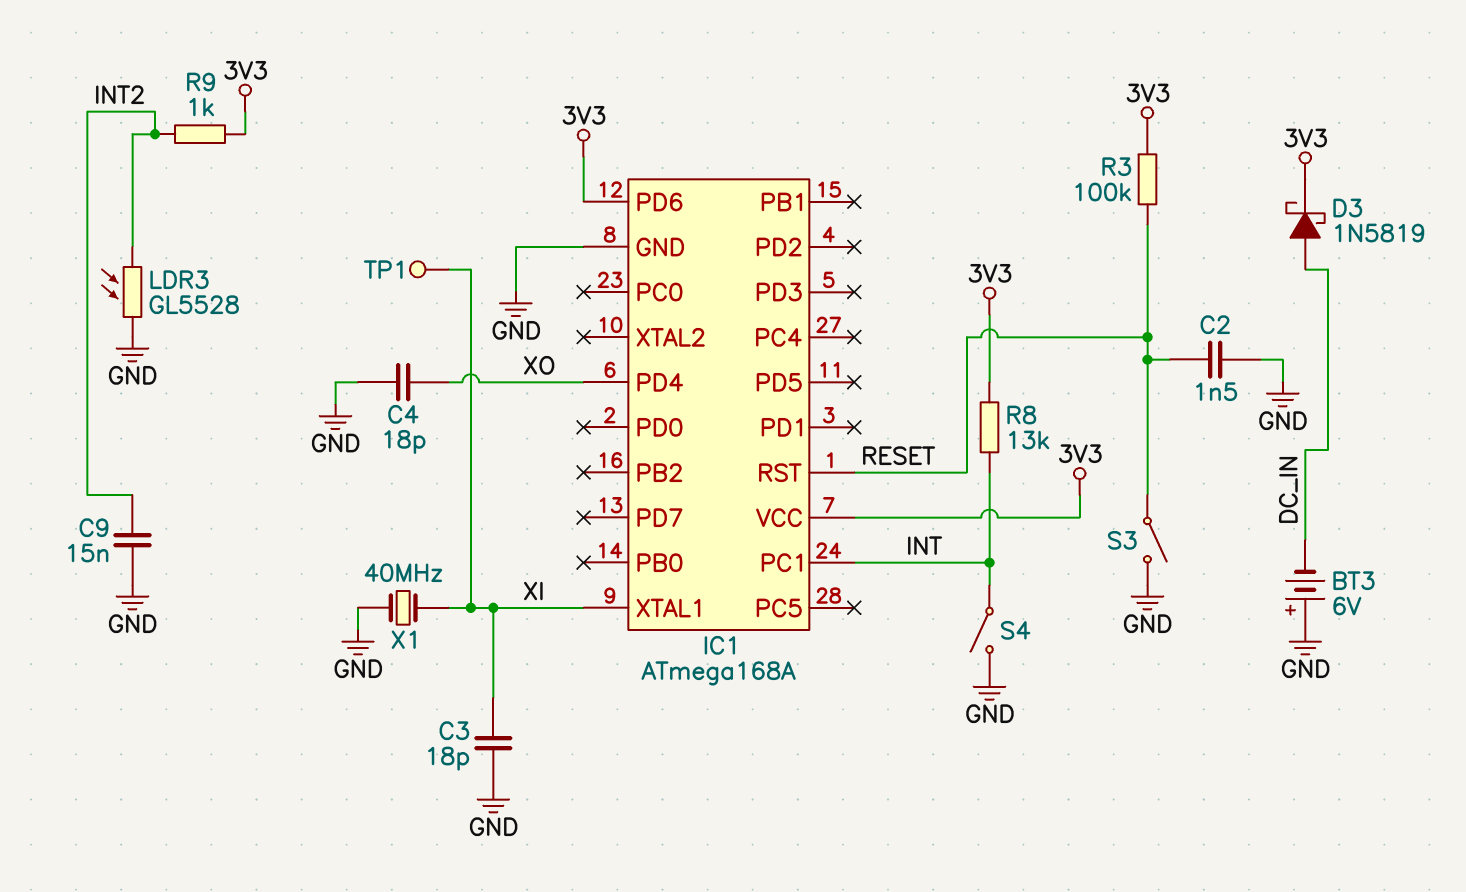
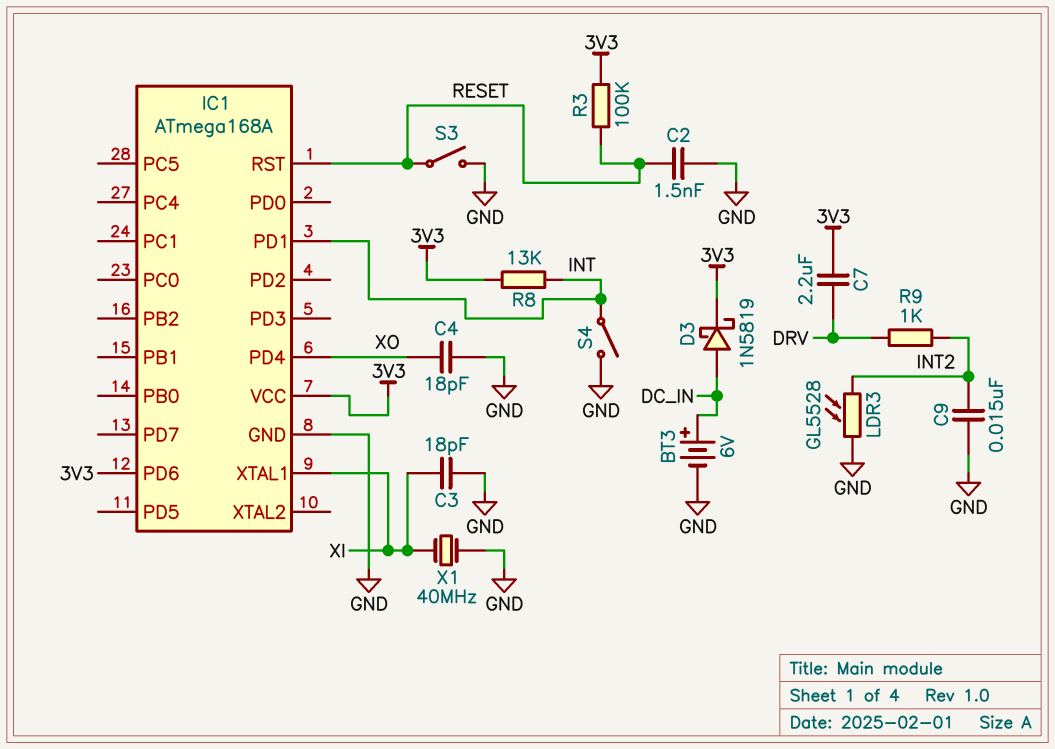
BT3: 6V (plus GND, minus DC_IN) -> 6V (plus DC_IN, minus GND)
C7: none -> 2.2uF (3V3, DRV)
IC1 pin PC1: INT -> none
IC1 pin PD1: none -> INT
R9: 1k (3V3, INT2) -> 1k (DRV, INT2)
TP1: test point (XI) -> none

